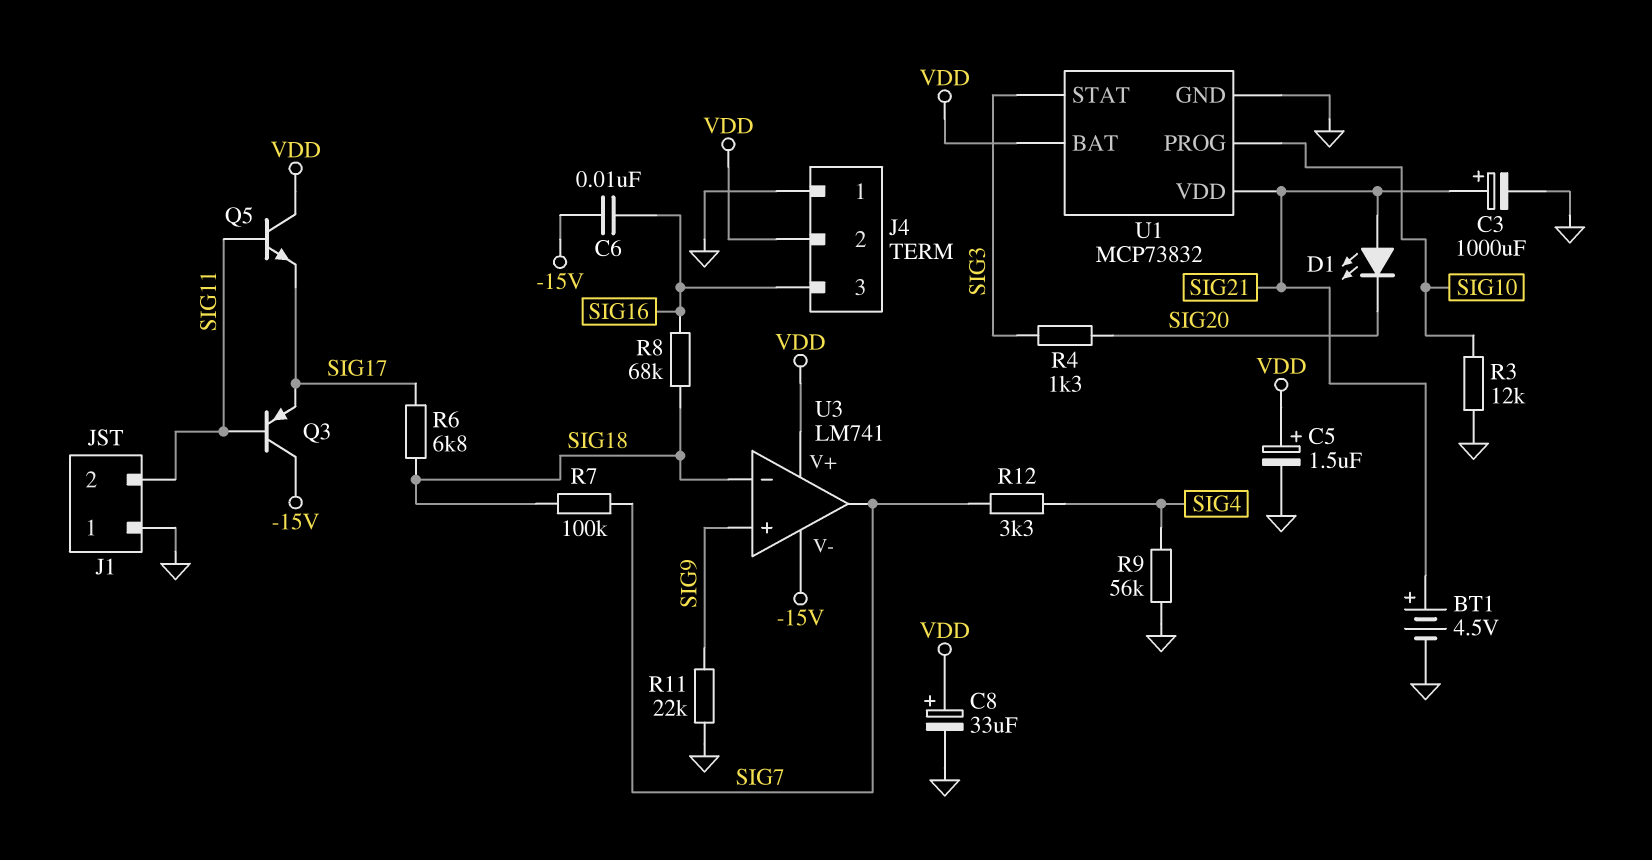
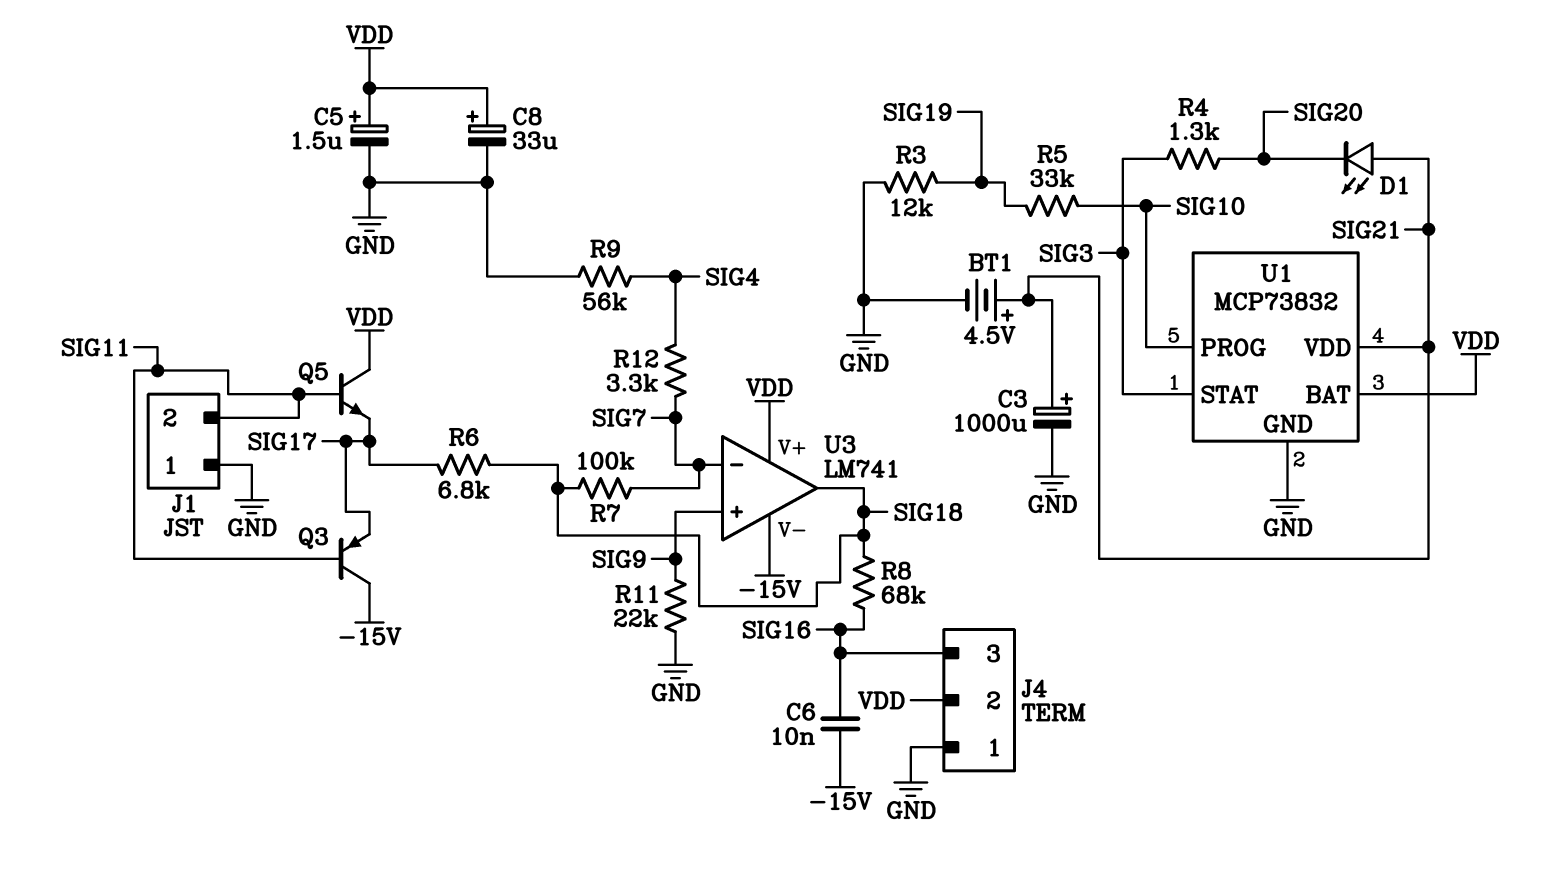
R3: 12k (GND, SIG10) -> 12k (GND, SIG19)
R5: none -> 33k (SIG10, SIG19)
U3 pin in-: SIG18 -> SIG7
U3 pin out: SIG7 -> SIG18

